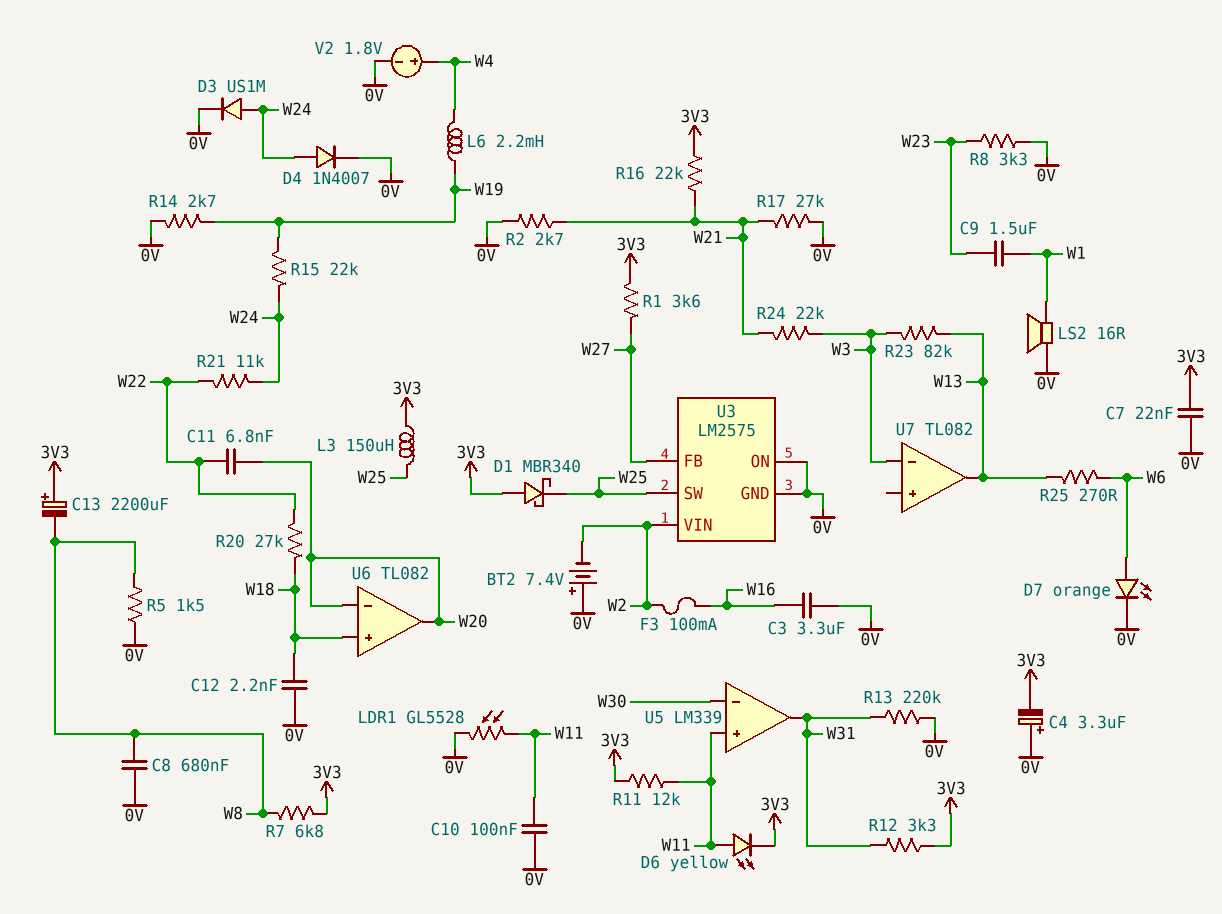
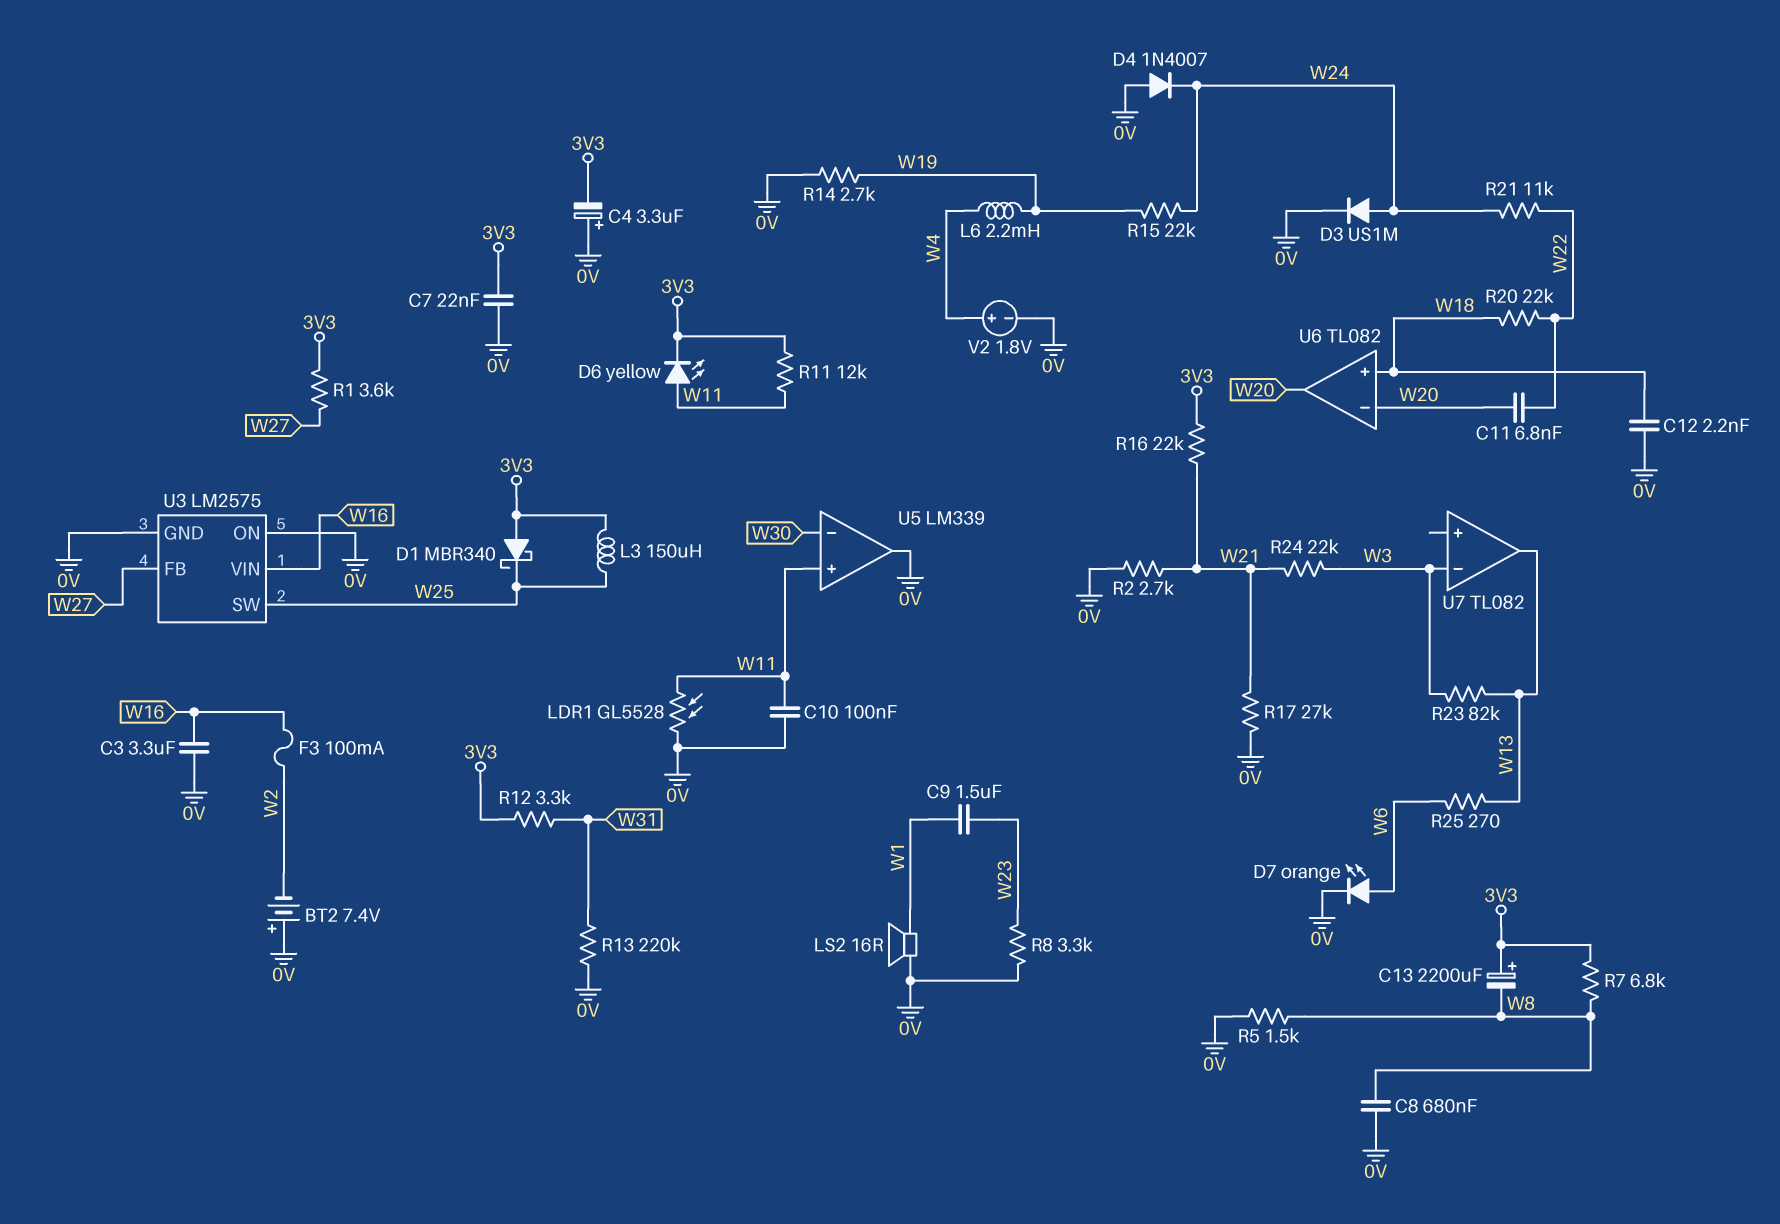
D4: diode 1N4007 (A W24, K 0V) -> diode 1N4007 (A 0V, K W24)
R20: 27k (W18, W22) -> 22k (W18, W22)
U3 pin VIN: W2 -> W16
U5 pin out: W31 -> 0V

